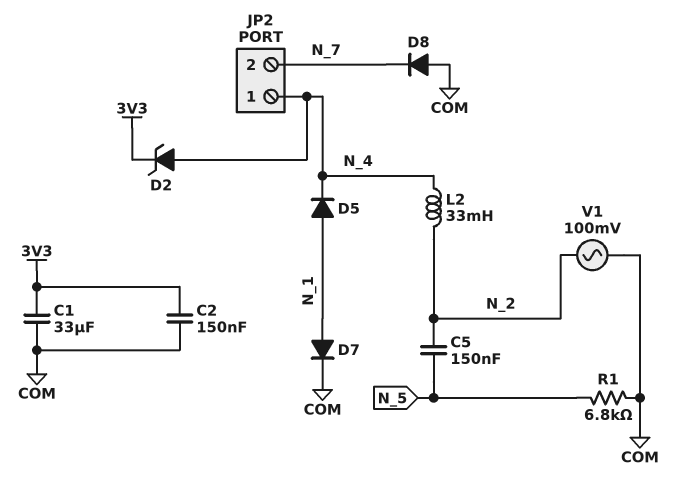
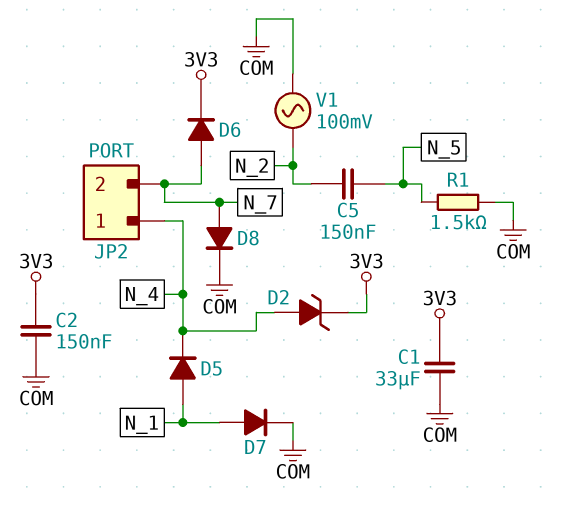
D6: none -> diode (A N_7, K 3V3)
D8: diode (A COM, K N_7) -> diode (A N_7, K COM)
L2: 33mH (N_2, N_4) -> none
R1: 6.8k (COM, N_5) -> 1.5k (COM, N_5)

